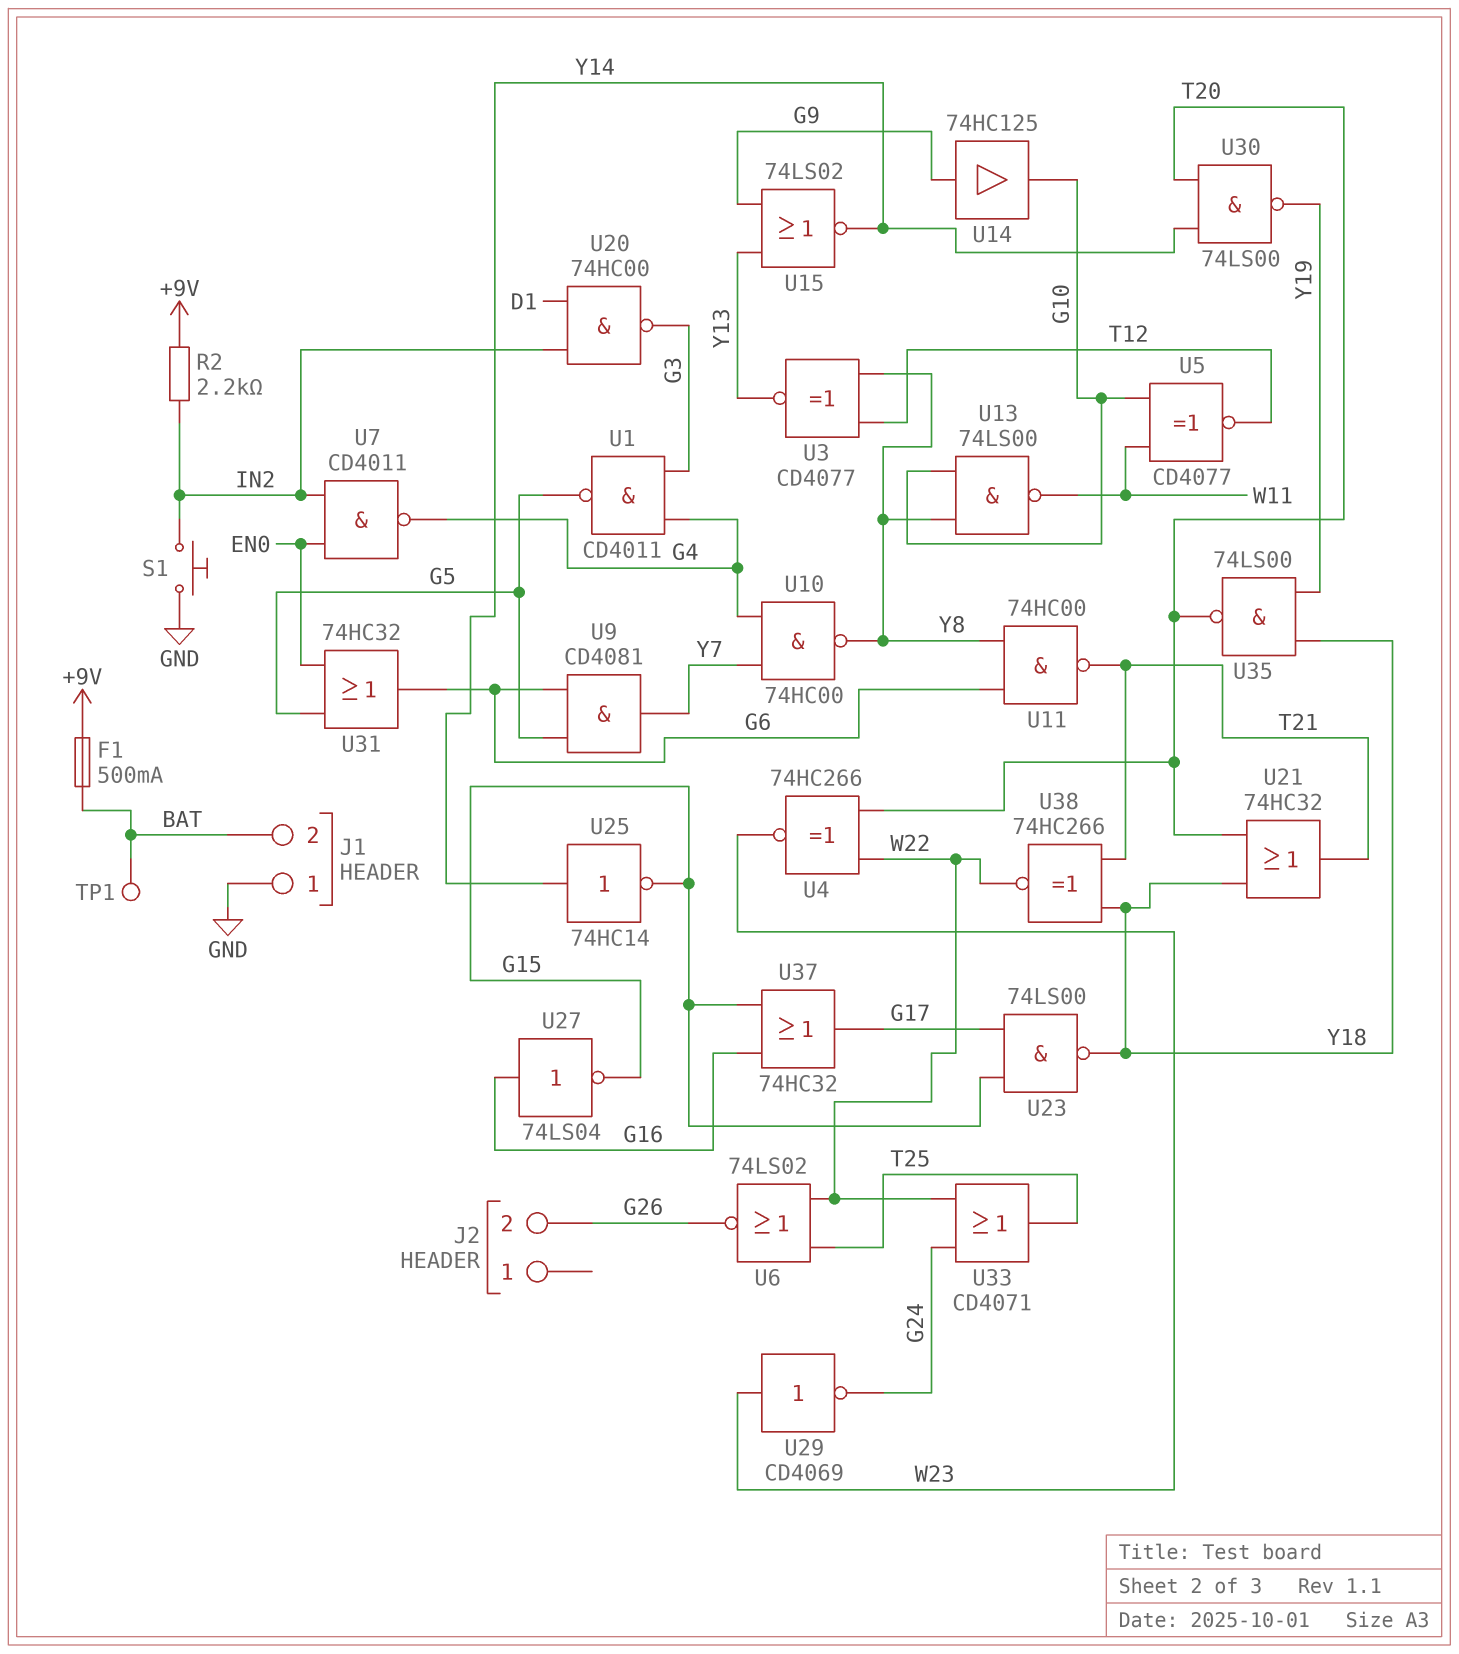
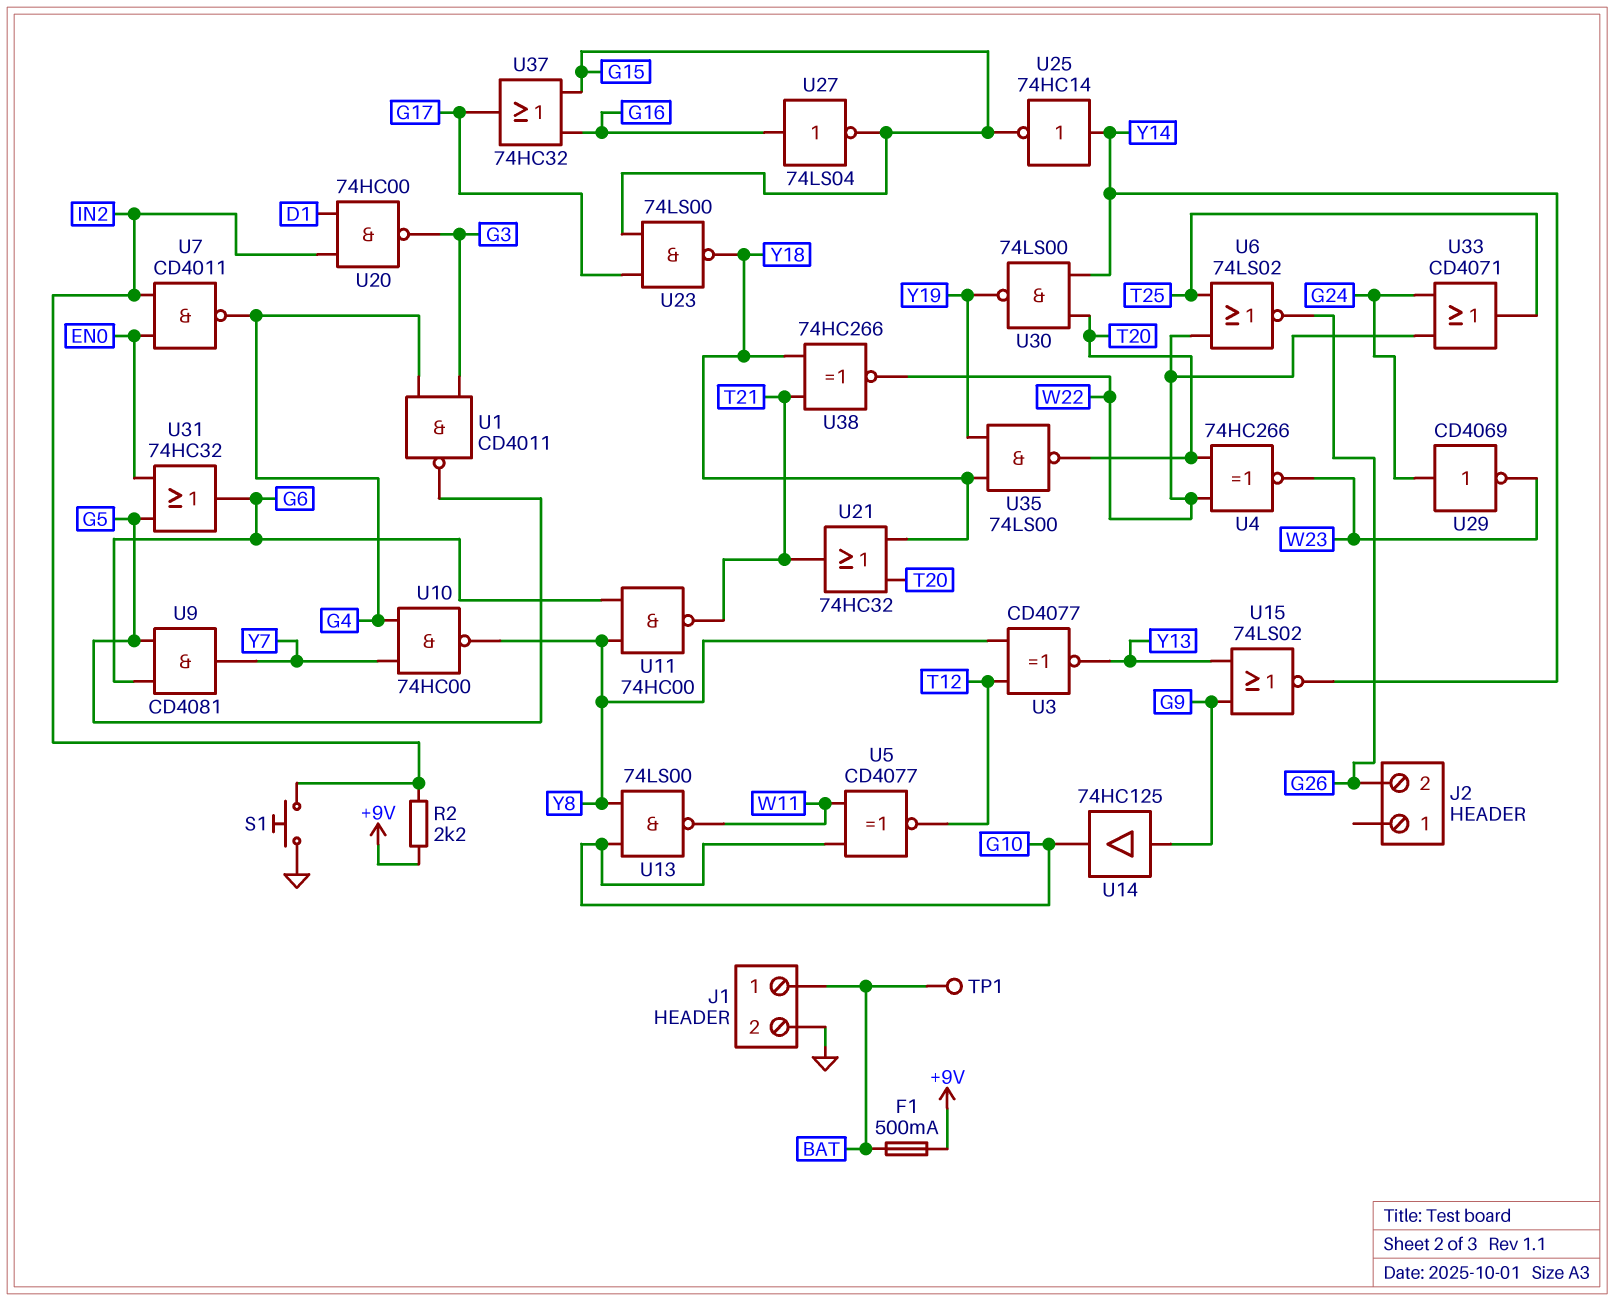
J1 pin 1: GND -> BAT
J1 pin 2: BAT -> GND
U29: NOT CD4069 (in W23, out G24) -> NOT CD4069 (in G24, out W23)

